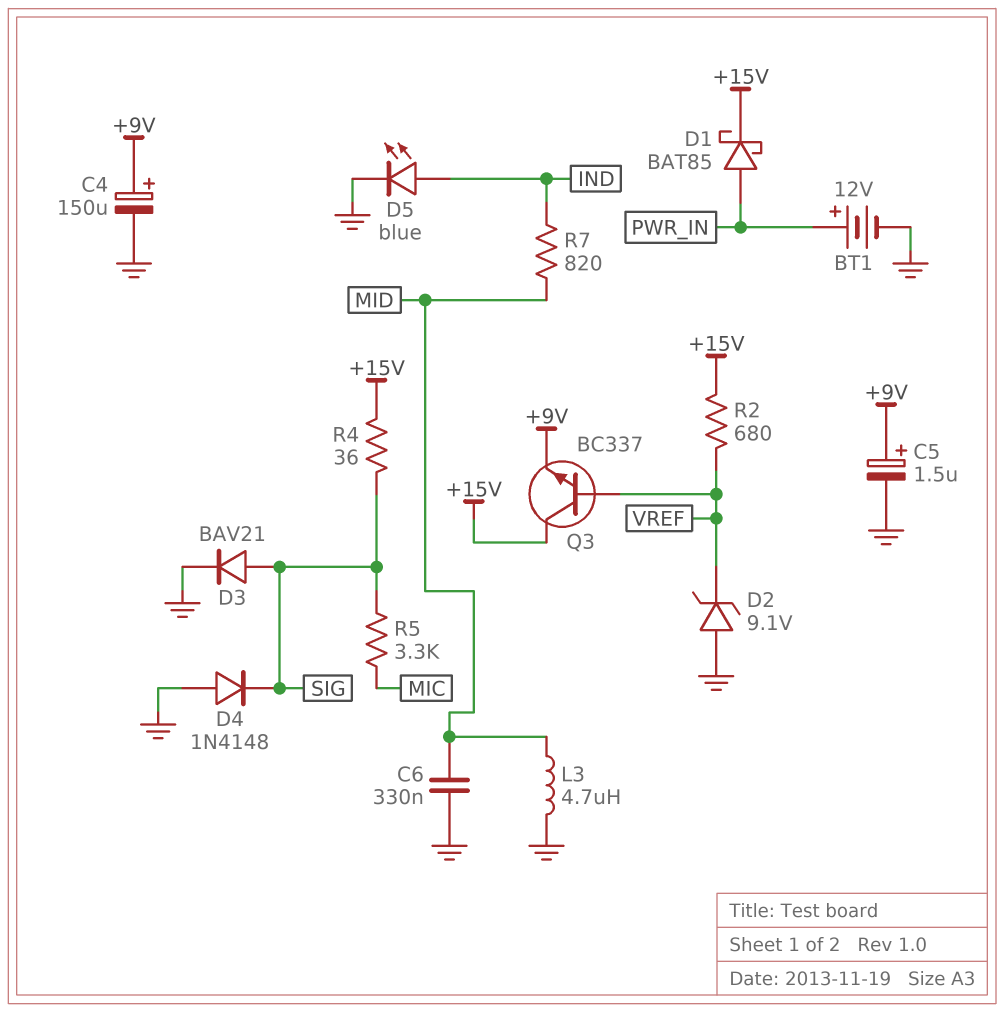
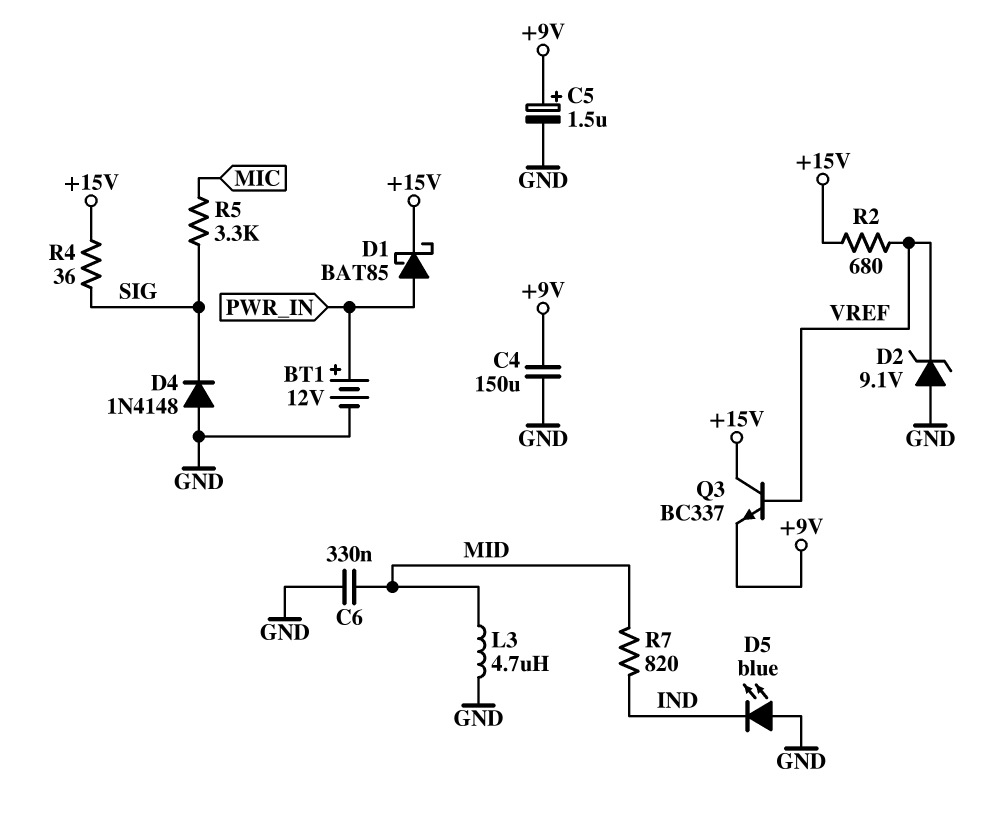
C4: 150uF (plus +9V, minus GND) -> 150uF (+9V, GND)
D3: diode BAV21 (A SIG, K GND) -> none
D5: LED blue (A IND, K GND) -> LED blue (A GND, K IND)

